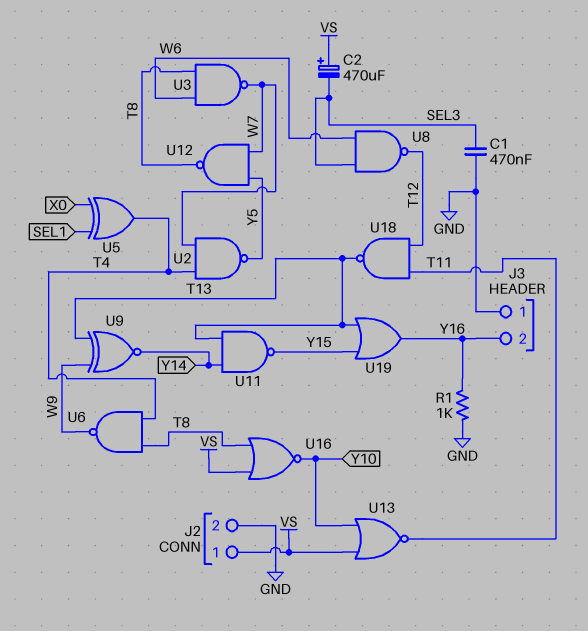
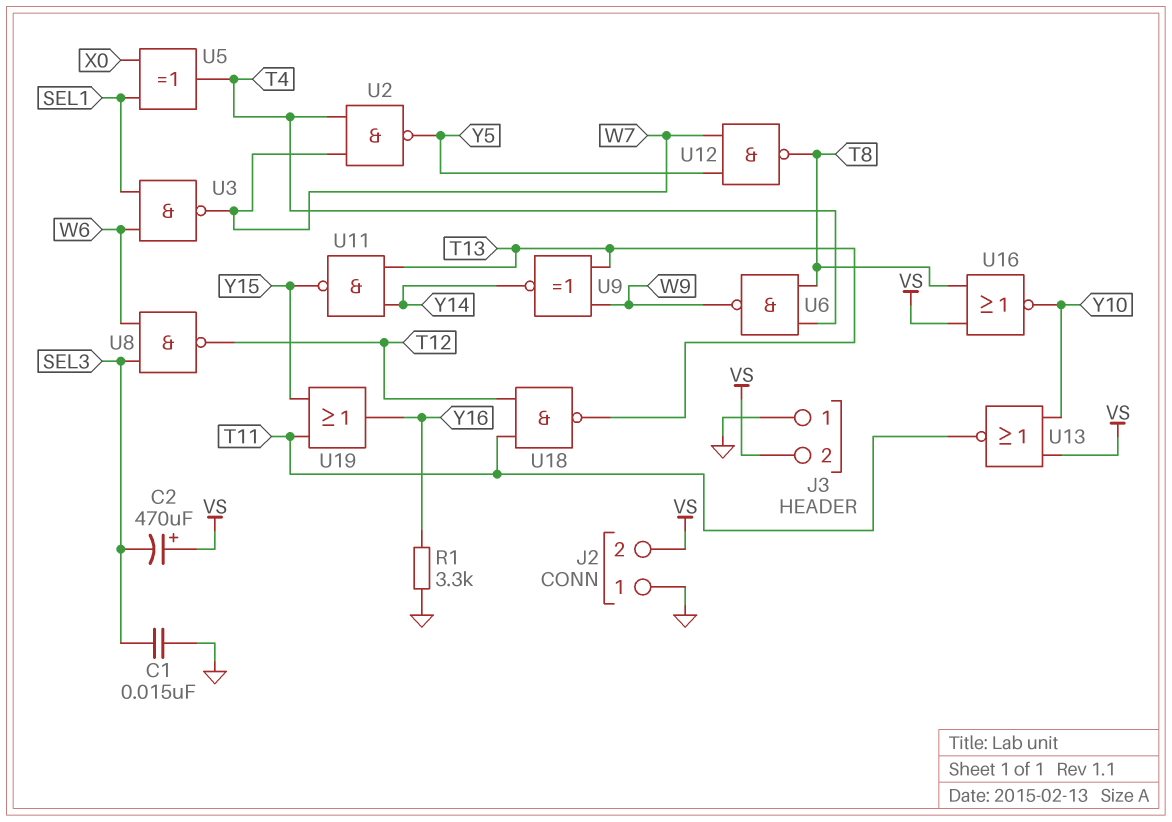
C1: 470nF (GND, SEL3) -> 15nF (GND, SEL3)
J2 pin 1: VS -> GND
J2 pin 2: GND -> VS
J3 pin 2: Y16 -> VS
R1: 1k (GND, Y16) -> 3.3k (GND, Y16)
U3: NAND (in T8, in W6, out W7) -> NAND (in SEL1, in W6, out W7)
U19: OR (in T13, in Y15, out Y16) -> OR (in T11, in Y15, out Y16)

